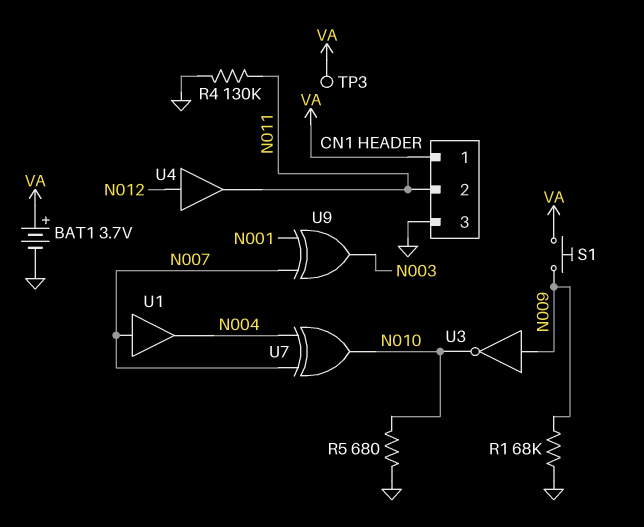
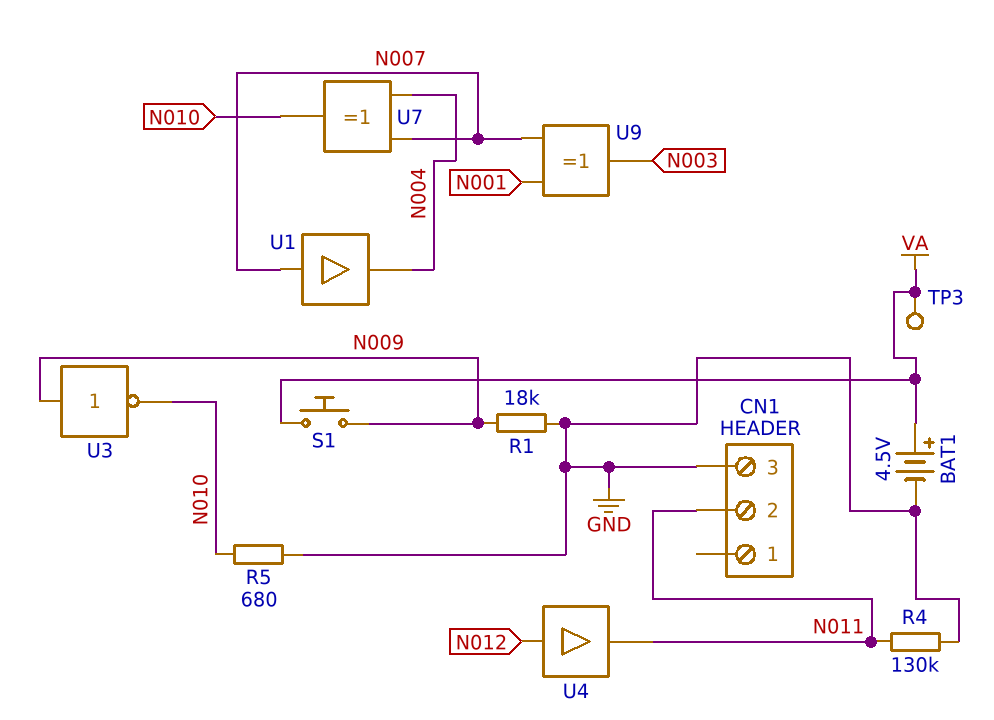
BAT1: 3.7V (plus VA, minus GND) -> 4.5V (plus VA, minus GND)
CN1 pin 1: VA -> none
R1: 68k (GND, N009) -> 18k (GND, N009)

